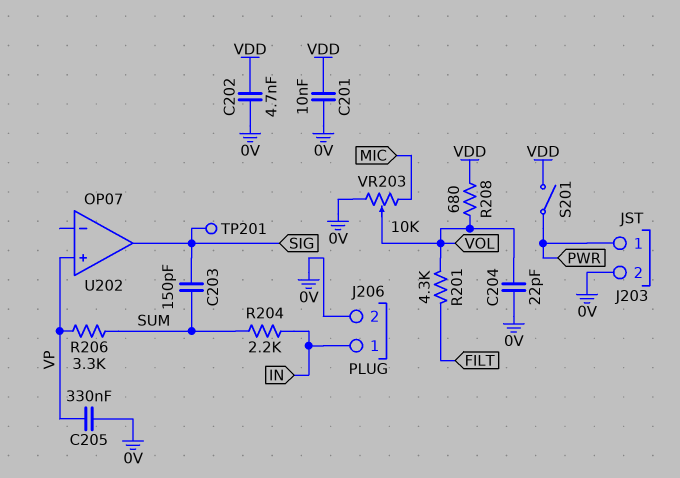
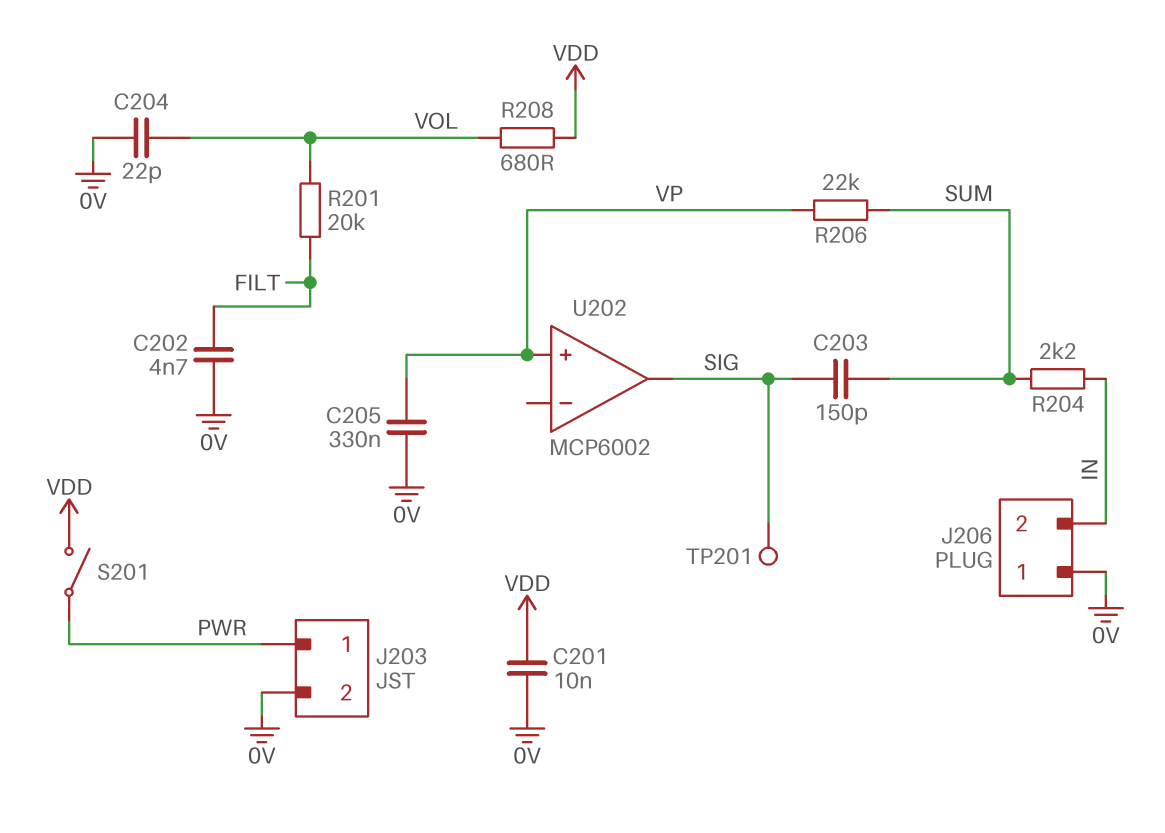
C202: 4.7nF (0V, VDD) -> 4.7nF (0V, FILT)
J206 pin 1: IN -> 0V
J206 pin 2: 0V -> IN
R201: 4.3k (FILT, VOL) -> 20k (FILT, VOL)
R206: 3.3k (SUM, VP) -> 22k (SUM, VP)
U202: OP07 -> MCP6002
VR203: 10k (0V, MIC, wiper VOL) -> none

